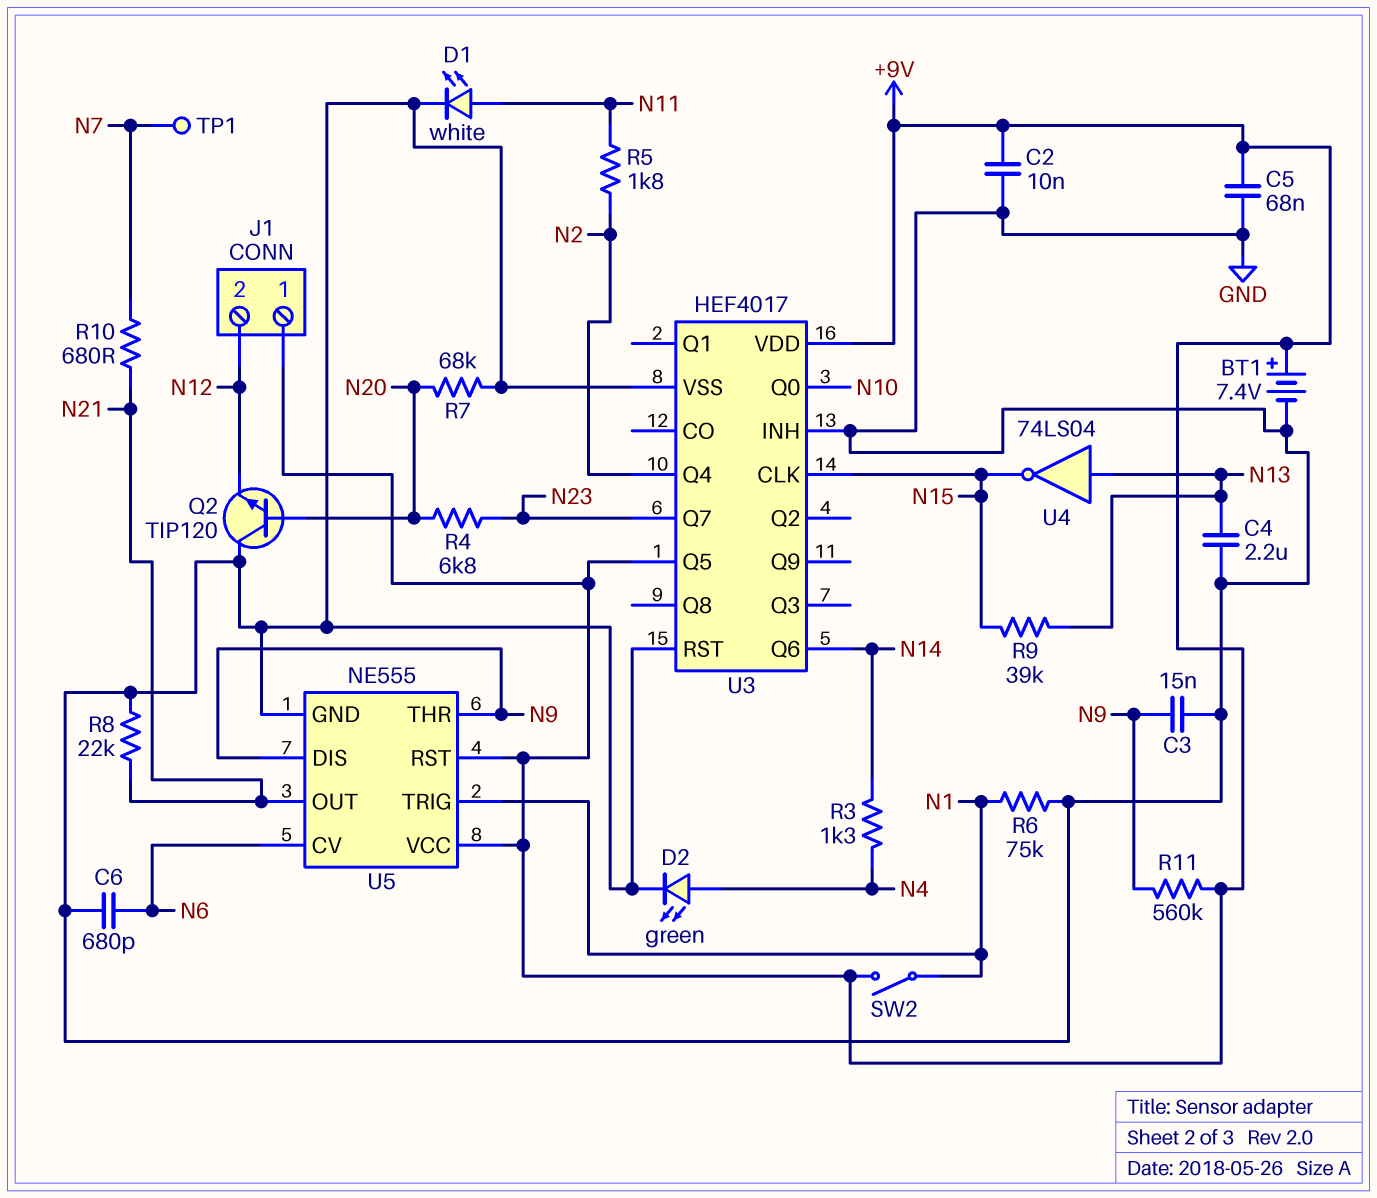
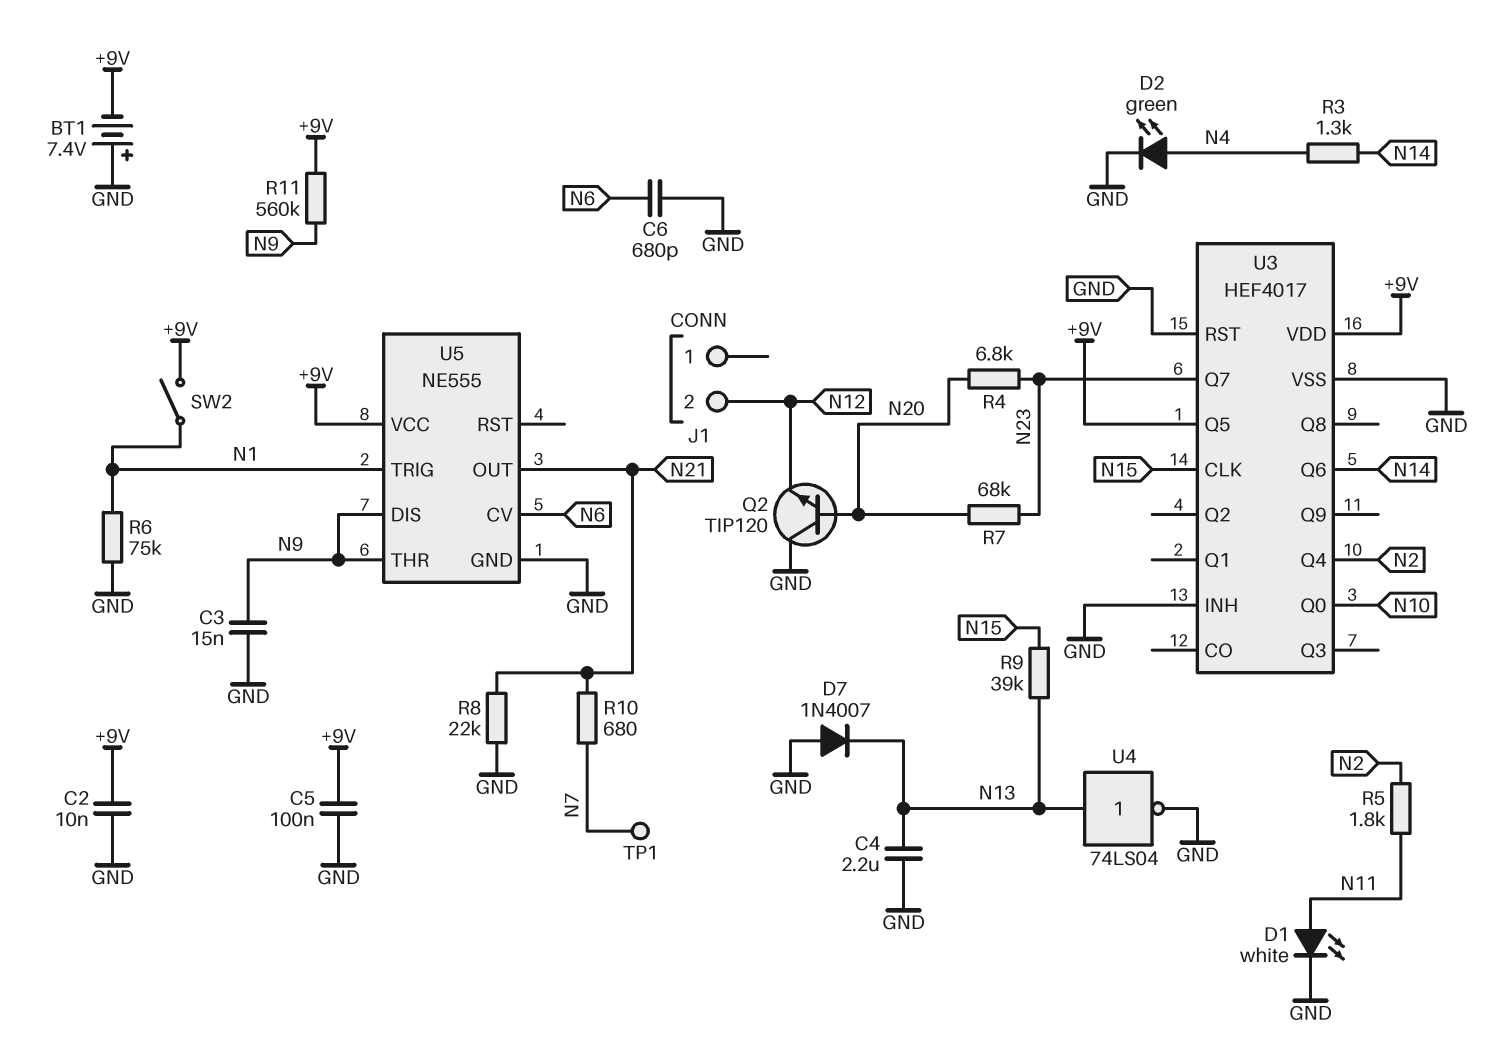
BT1: 7.4V (plus +9V, minus GND) -> 7.4V (plus GND, minus +9V)
C5: 68nF (+9V, GND) -> 100nF (+9V, GND)
D7: none -> diode 1N4007 (A GND, K N13)
J1 pin 1: +9V -> none
R7: 68k (GND, N20) -> 68k (N20, N23)
U4: NOT 74LS04 (in N13, out N15) -> NOT 74LS04 (in N13, out GND)
U5 pin RST: +9V -> none

